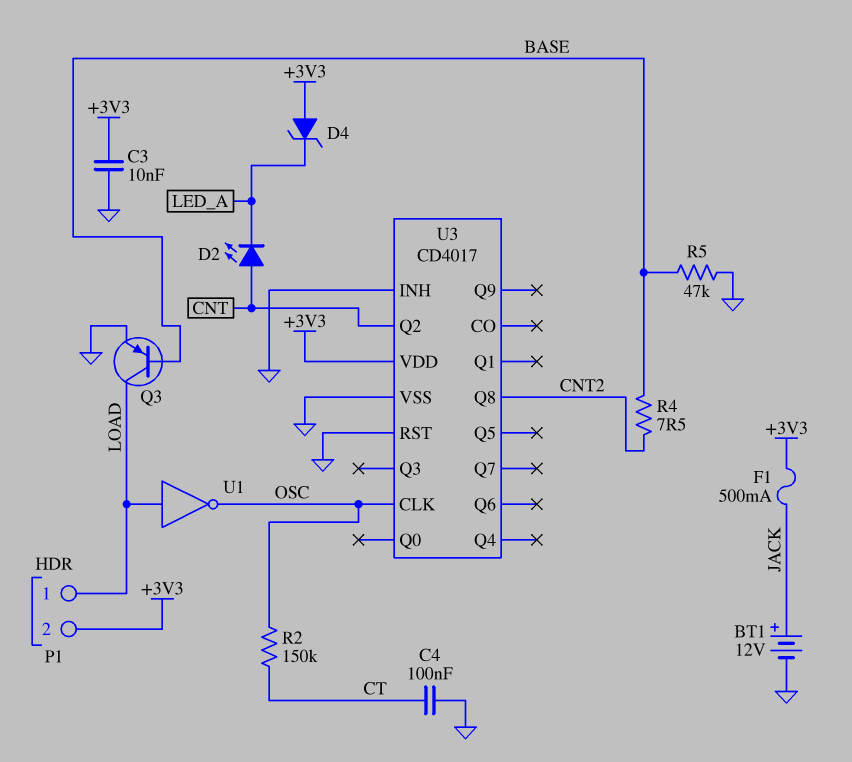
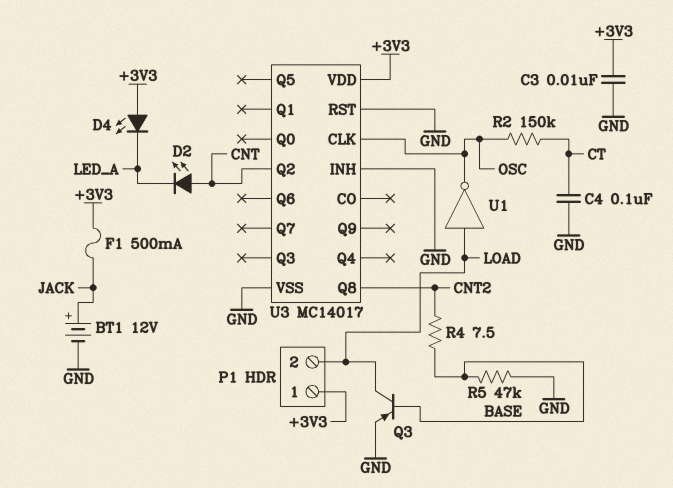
D4: zener (A +3V3, K LED_A) -> LED (A +3V3, K LED_A)
P1 pin 1: LOAD -> +3V3
P1 pin 2: +3V3 -> LOAD
U3: CD4017 -> MC14017

